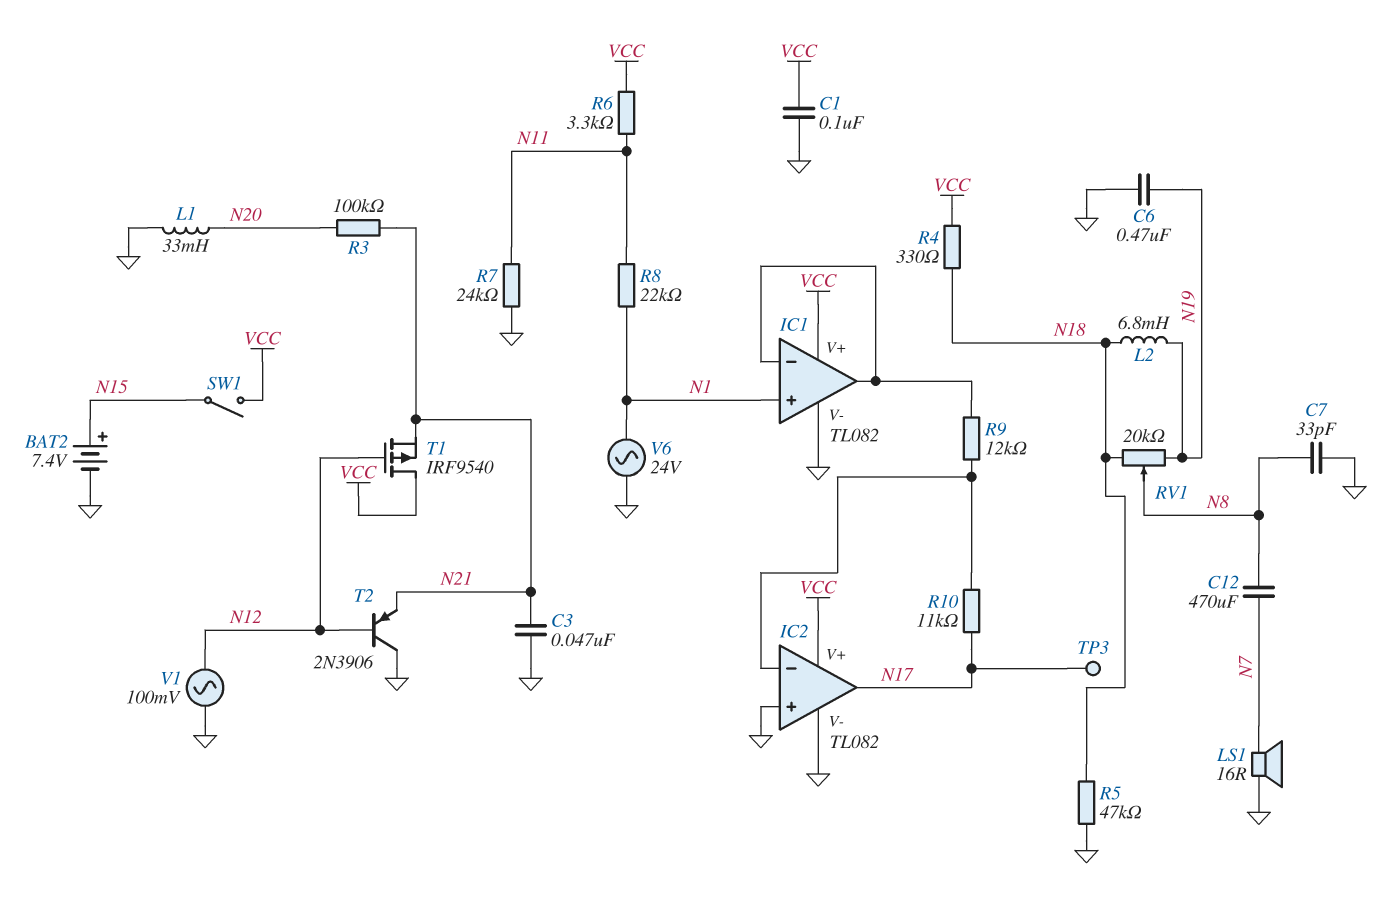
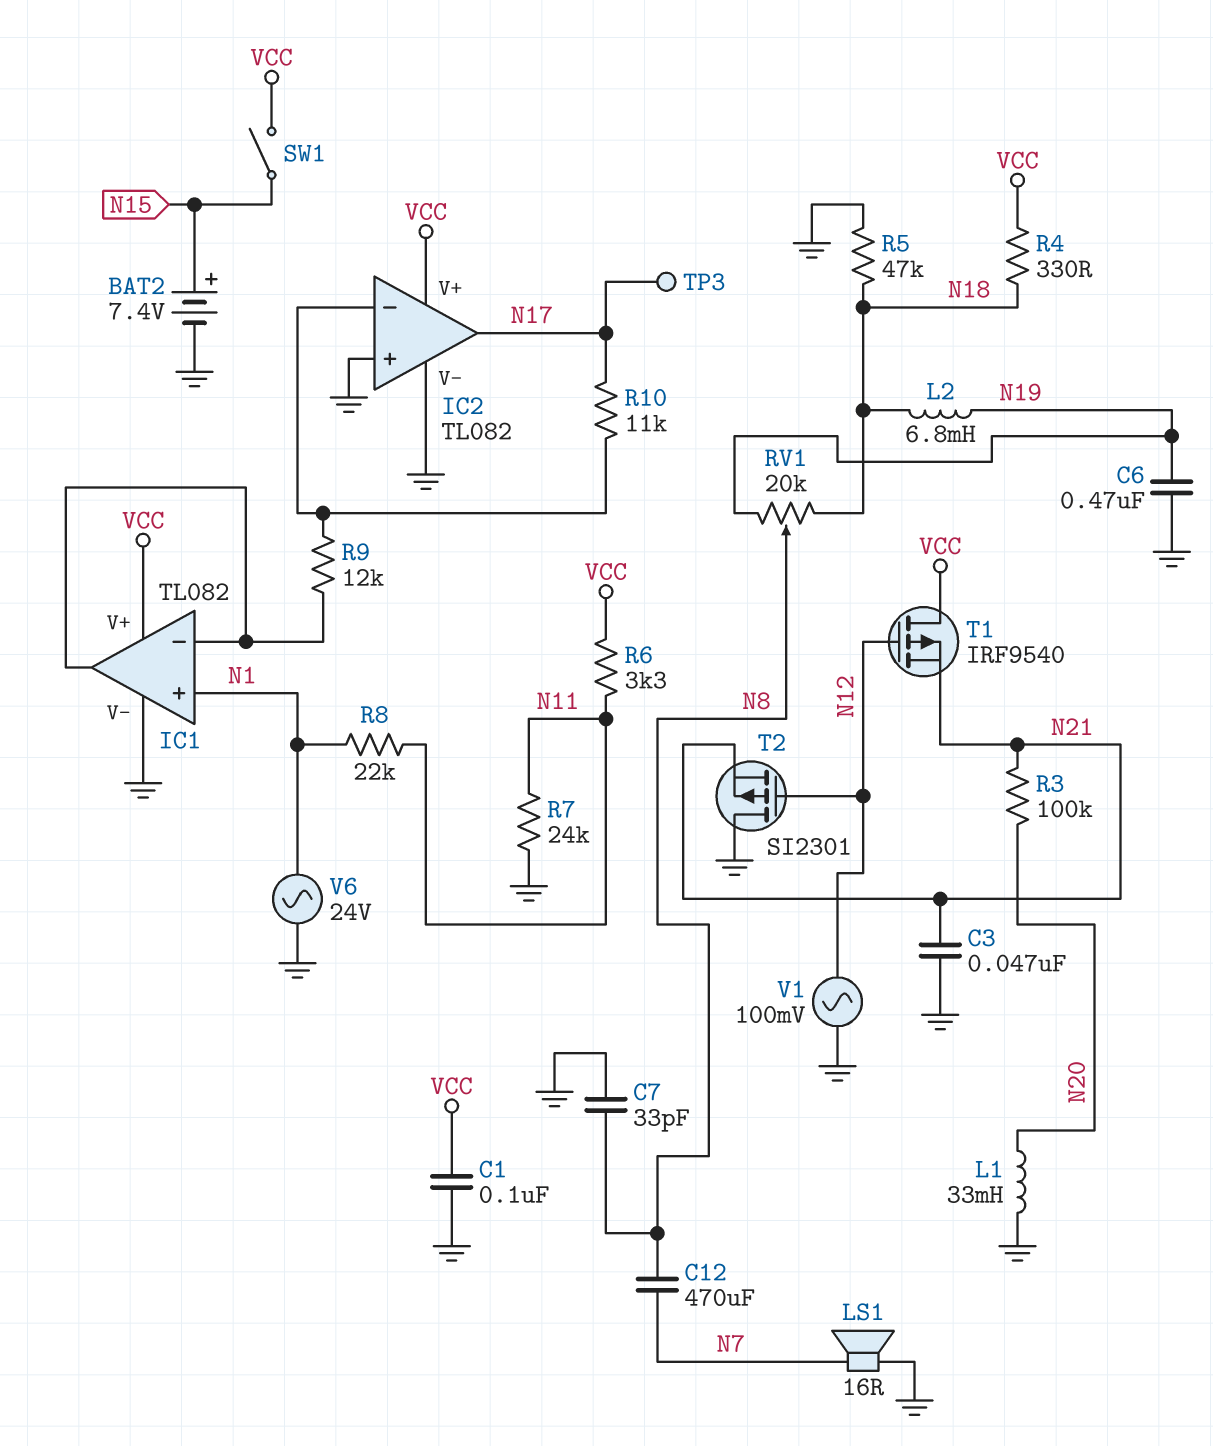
T2: PNP 2N3906 (B N12, C GND, E N21) -> PMOS SI2301 (G N12, D GND, S N21)

